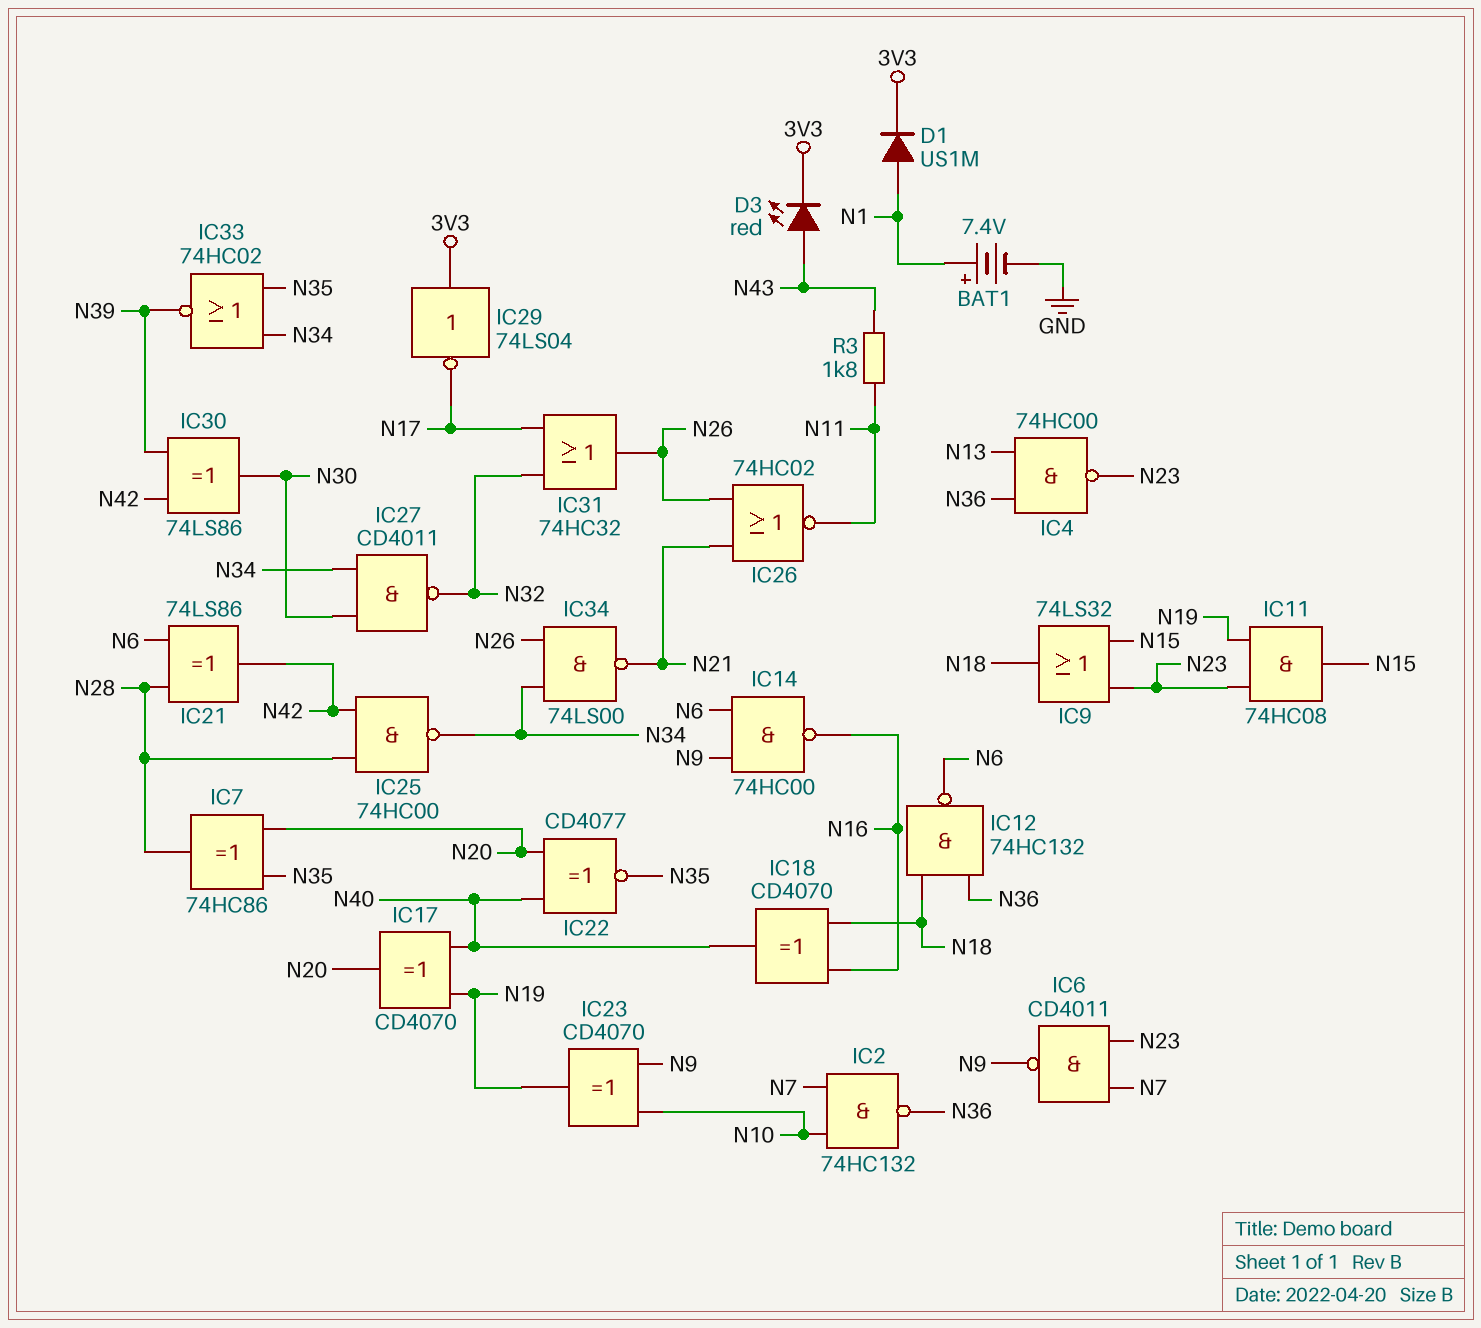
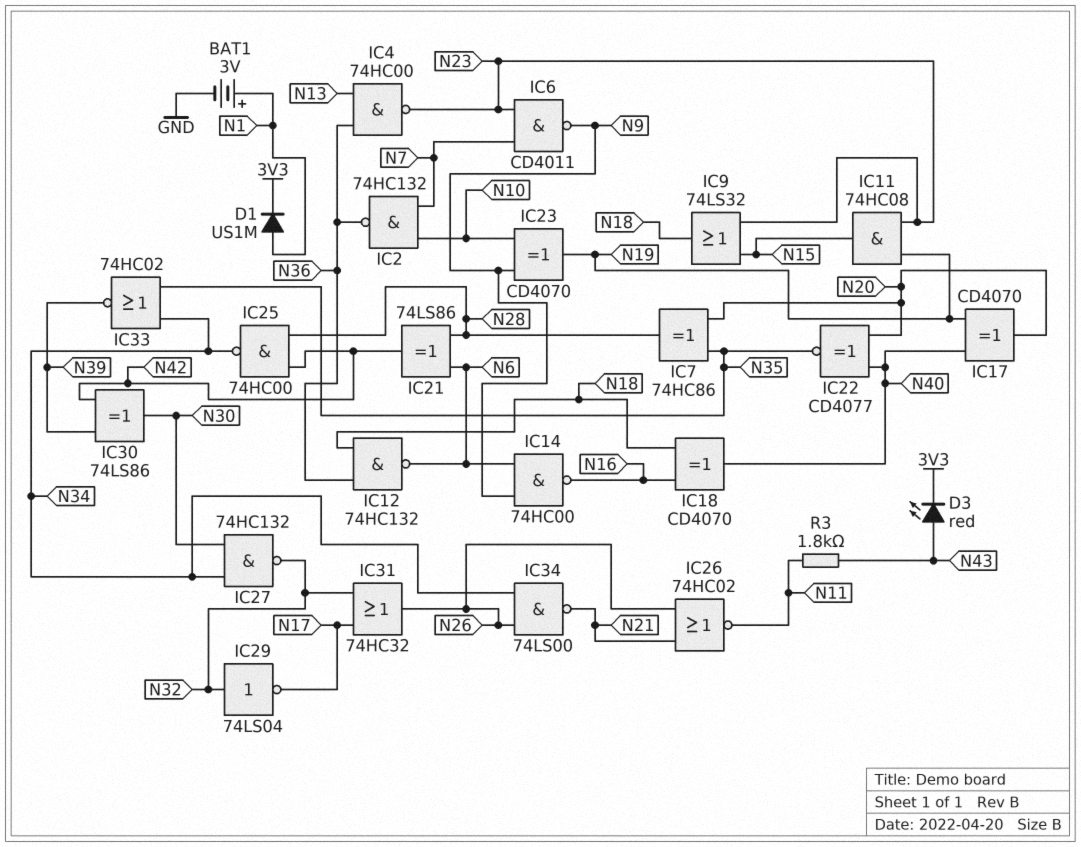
BAT1: 7.4V (plus N1, minus GND) -> 3V (plus N1, minus GND)
IC27: NAND CD4011 (in N30, in N34, out N32) -> NAND 74HC132 (in N30, in N34, out N32)
IC29: NOT 74LS04 (in 3V3, out N17) -> NOT 74LS04 (in N32, out N17)

